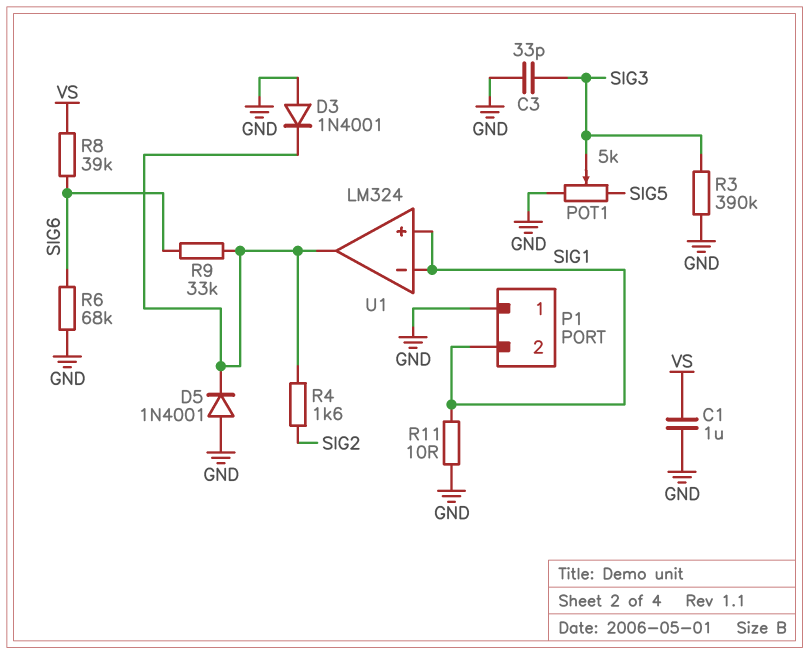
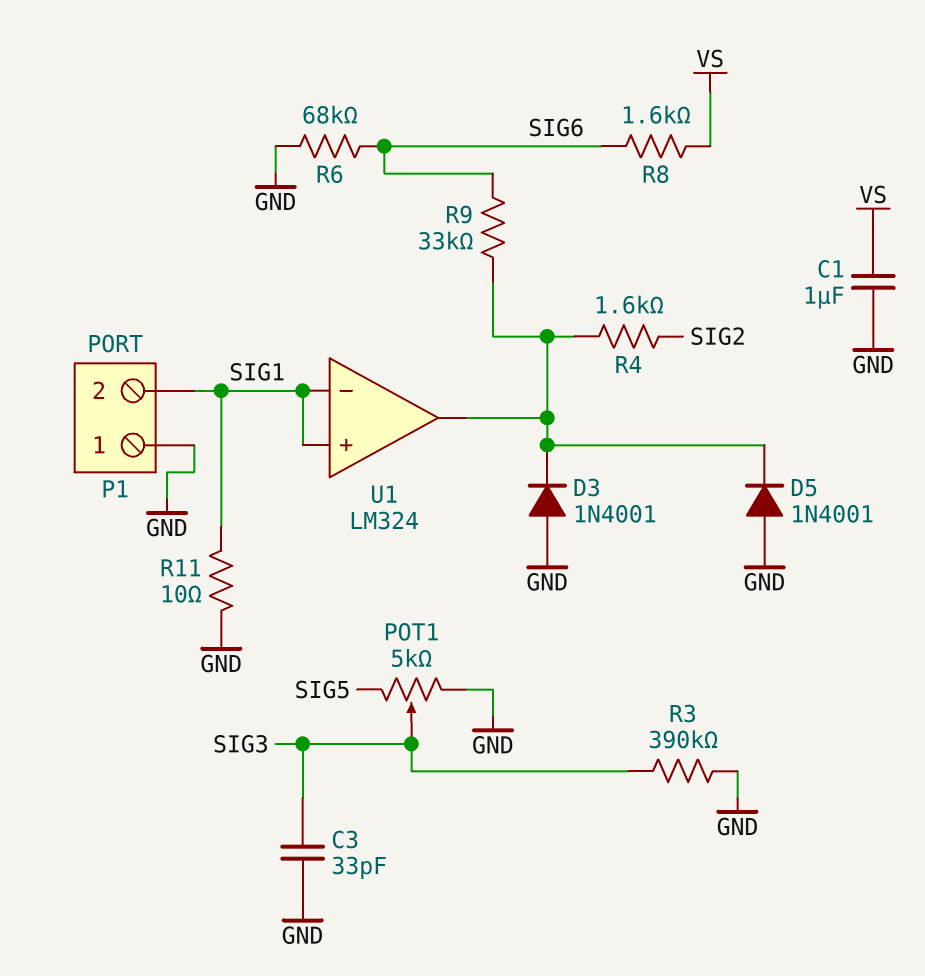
R8: 39k (SIG6, VS) -> 1.6k (SIG6, VS)

